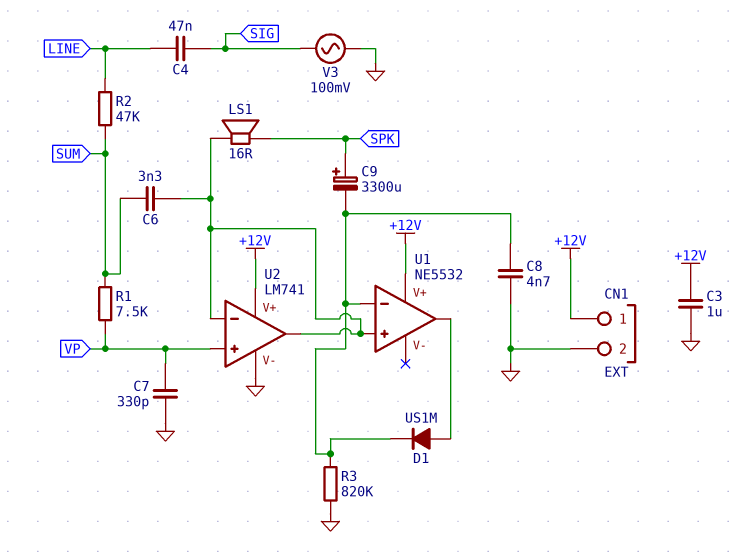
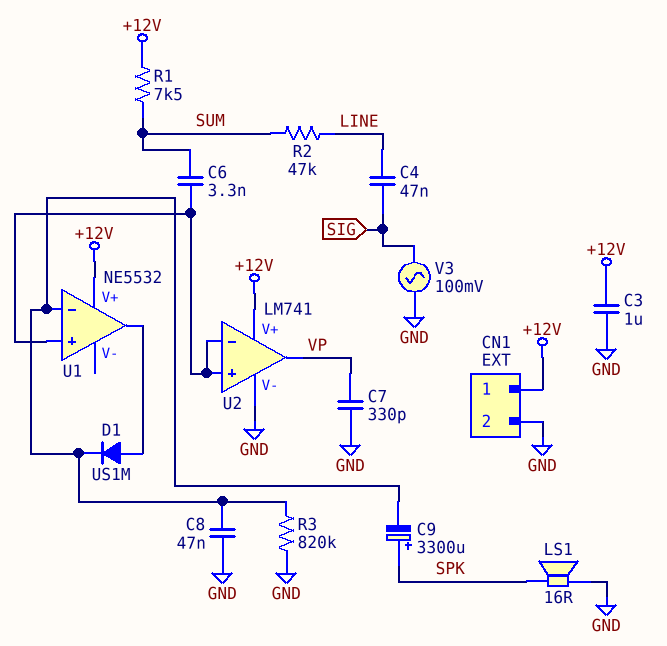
C8: 4.7nF (GND, U1/in-) -> 47nF (GND, U1/in-)
LS1: speaker 16R (SPK, U1/in+) -> speaker 16R (GND, SPK)
R1: 7.5k (SUM, VP) -> 7.5k (+12V, SUM)
U2 pin in+: VP -> U1/in+
U2 pin out: U1/in+ -> VP

